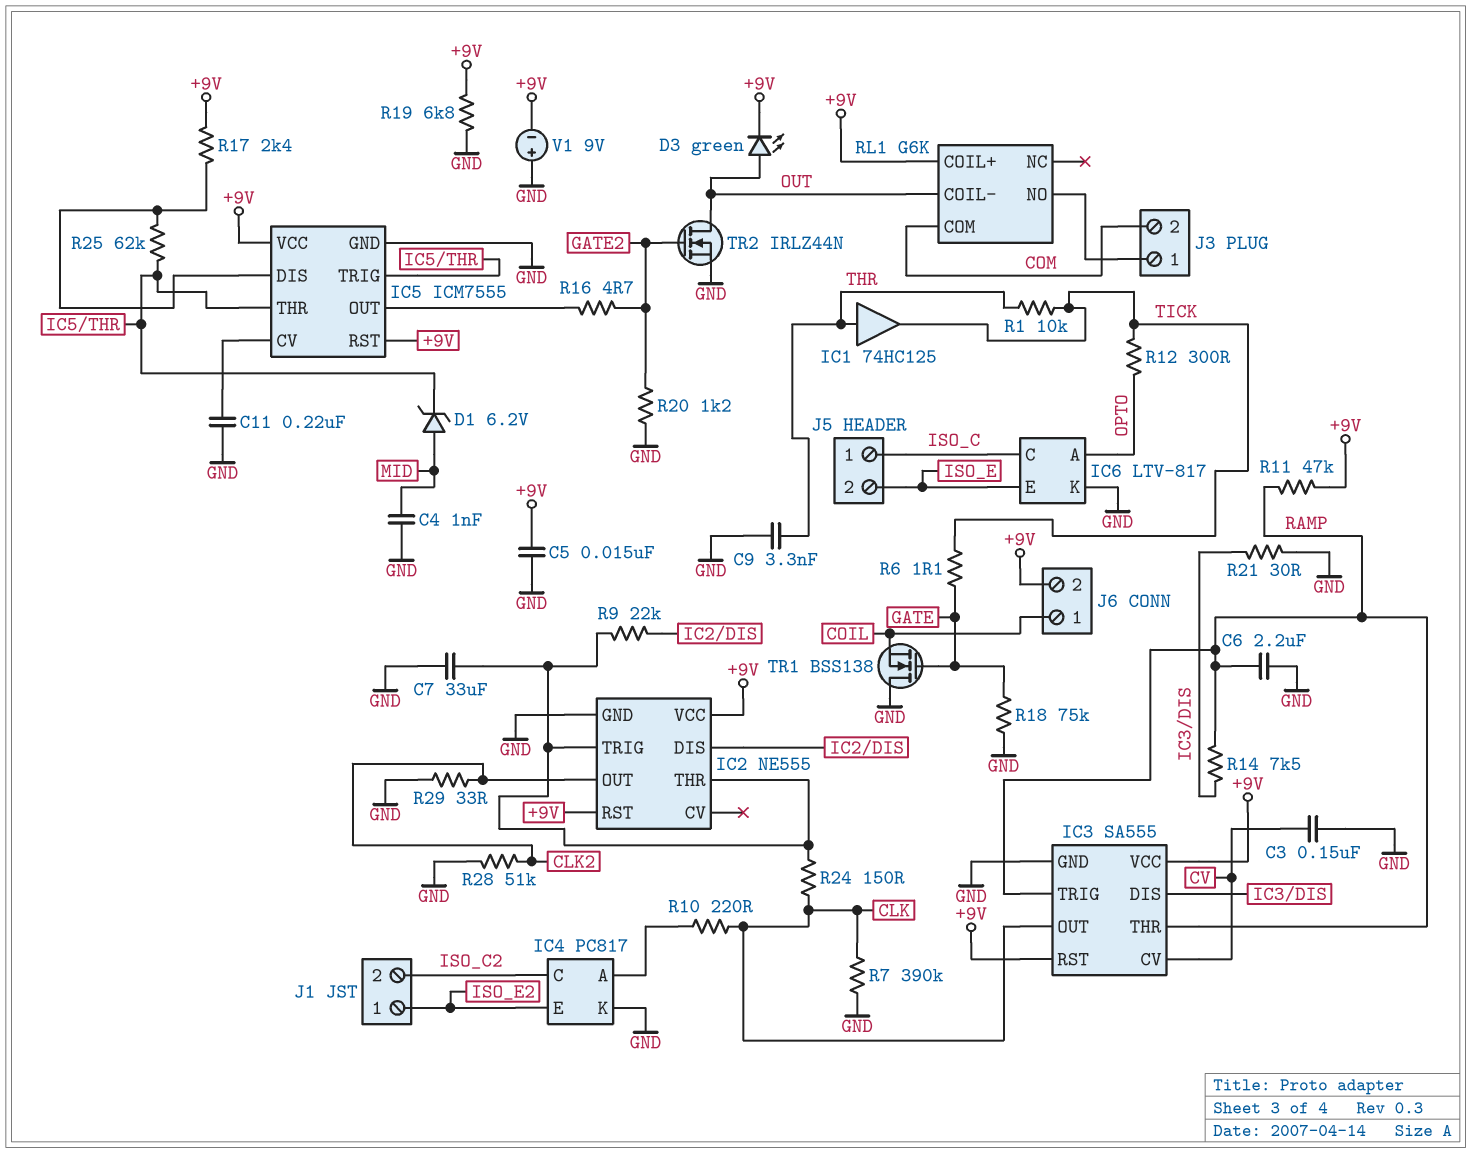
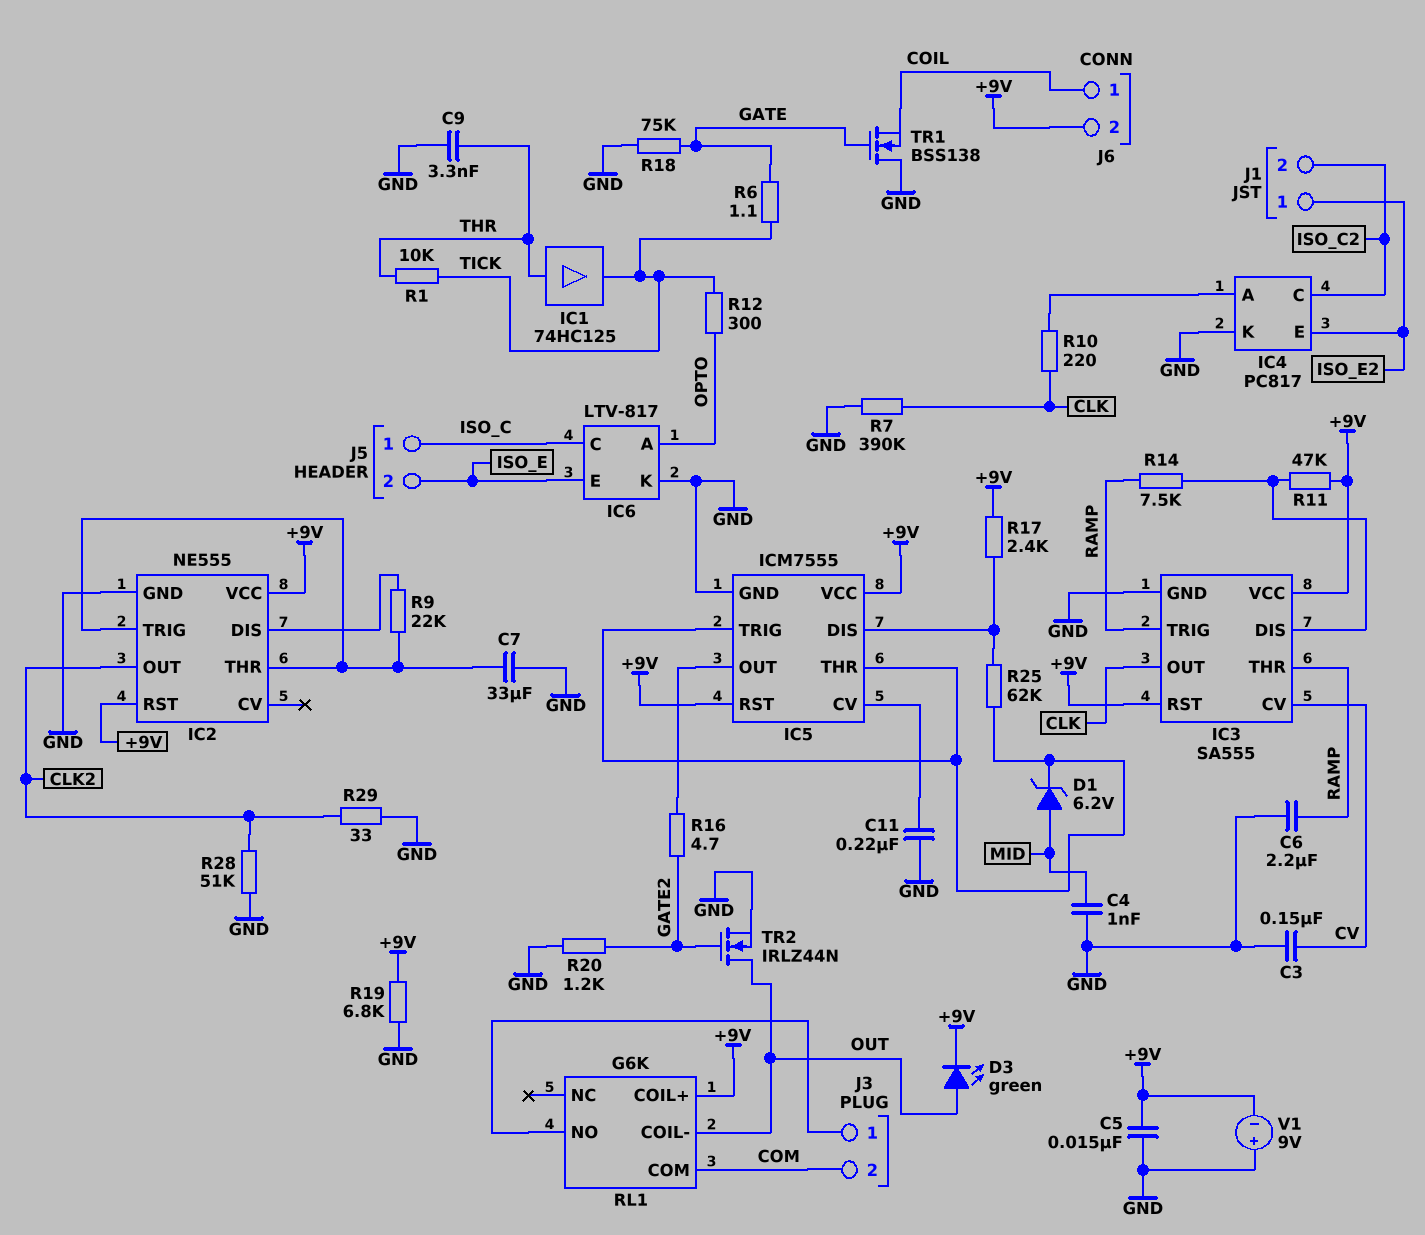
R11: 47k (+9V, RAMP) -> 47k (+9V, IC3/DIS)
R21: 30 (GND, IC3/DIS) -> none
R24: 150 (CLK, IC2/THR) -> none

